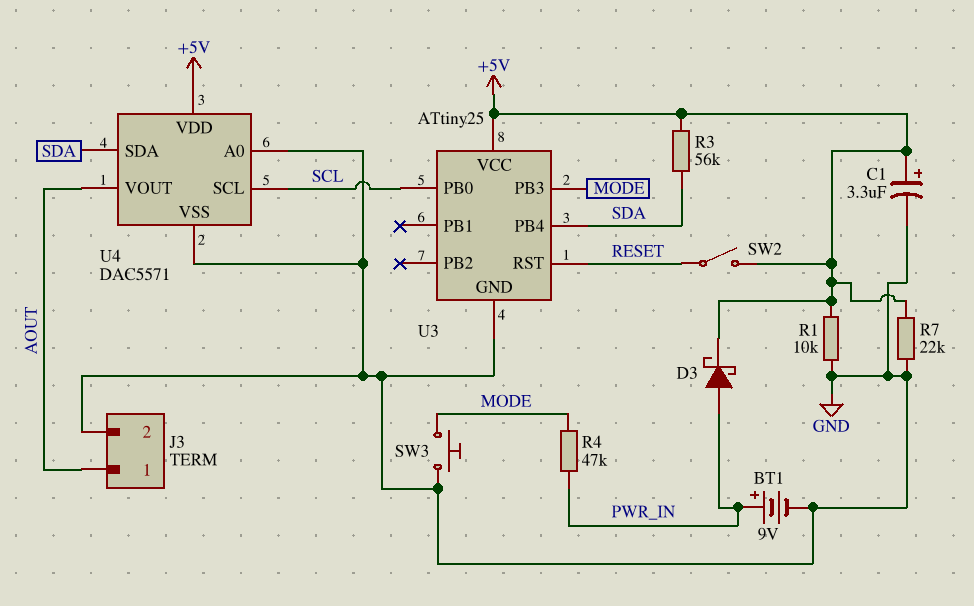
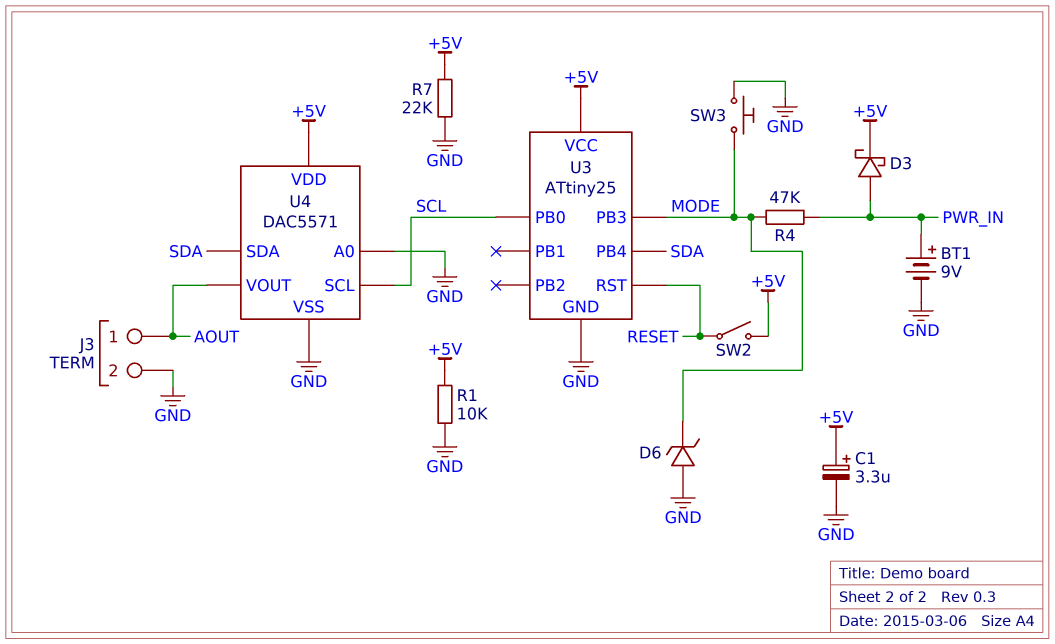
D6: none -> zener (A GND, K MODE)
R3: 56k (+5V, SDA) -> none

